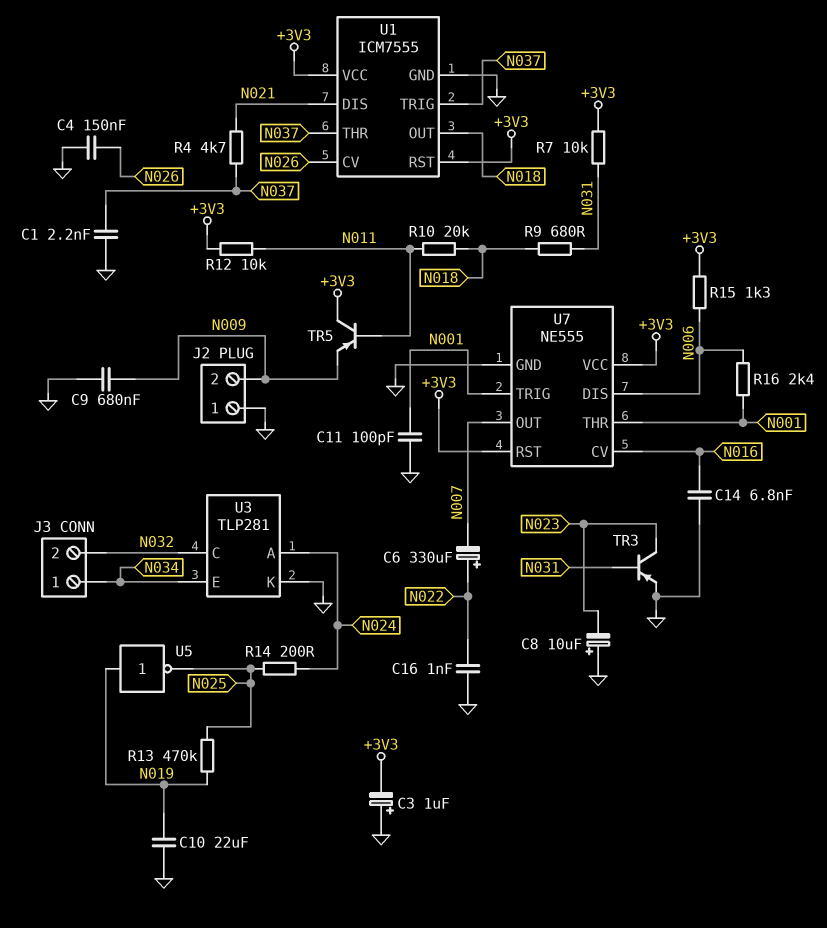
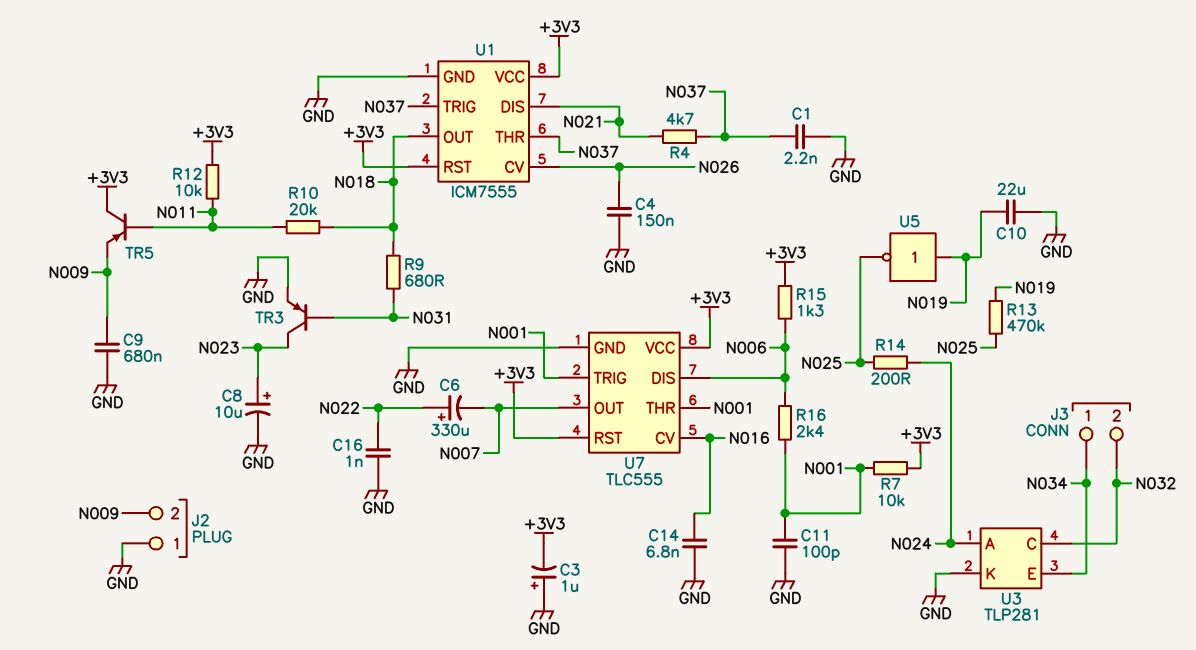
C8: 10uF (plus GND, minus N023) -> 10uF (plus N023, minus GND)
R7: 10k (+3V3, N031) -> 10k (+3V3, N001)
U7: NE555 -> TLC555

